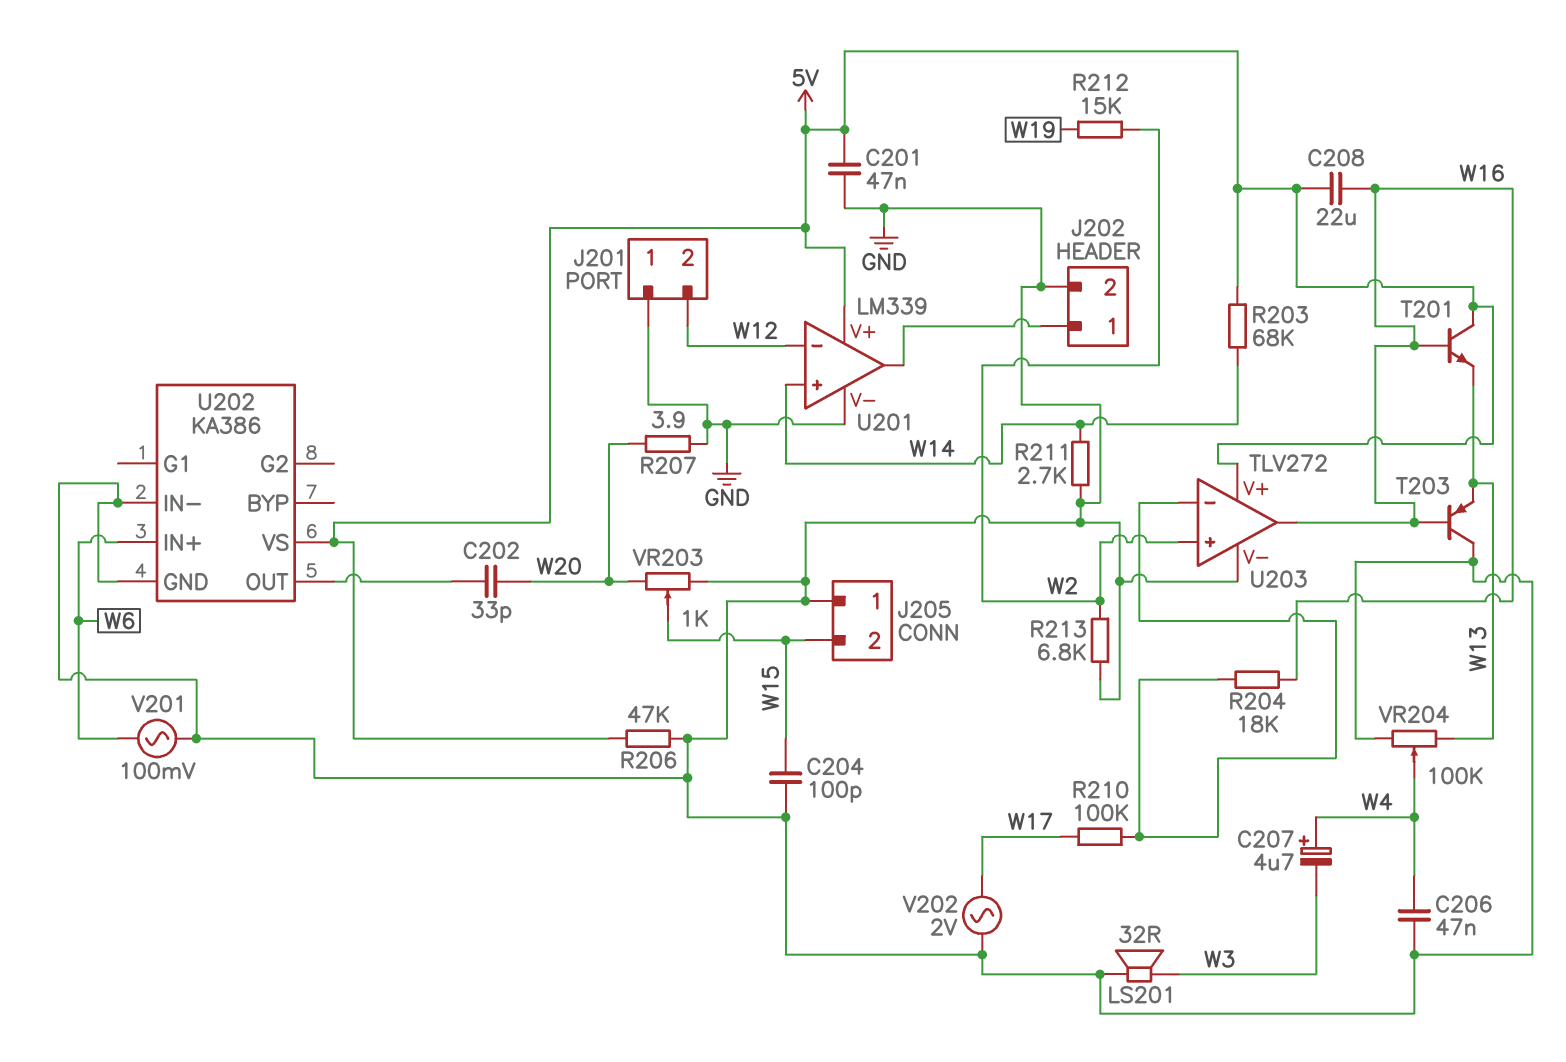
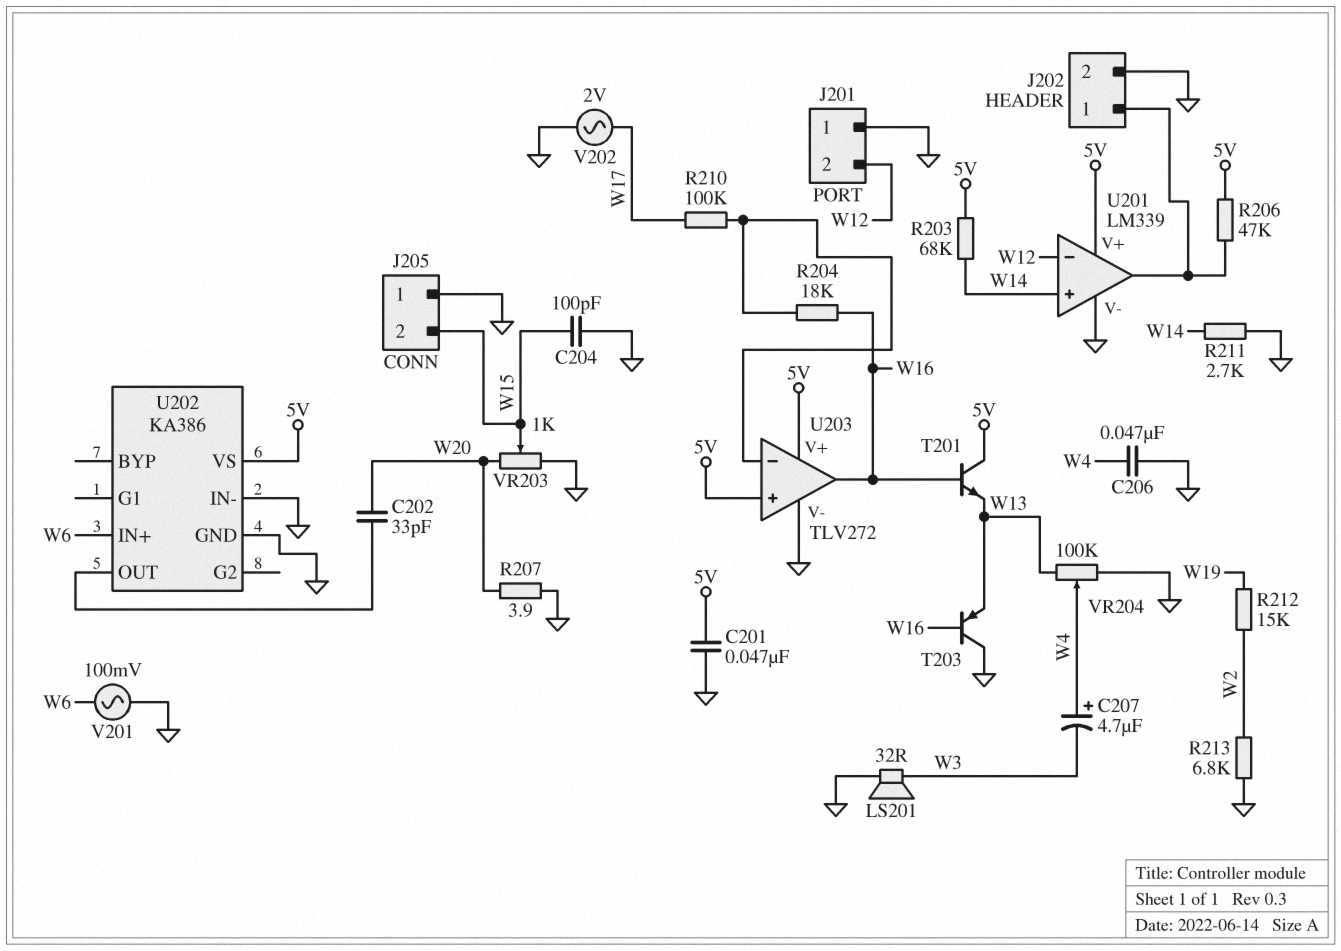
C208: 22uF (5V, W16) -> none
R206: 47k (5V, GND) -> 47k (5V, J202/1)
U203 pin in+: W2 -> 5V

